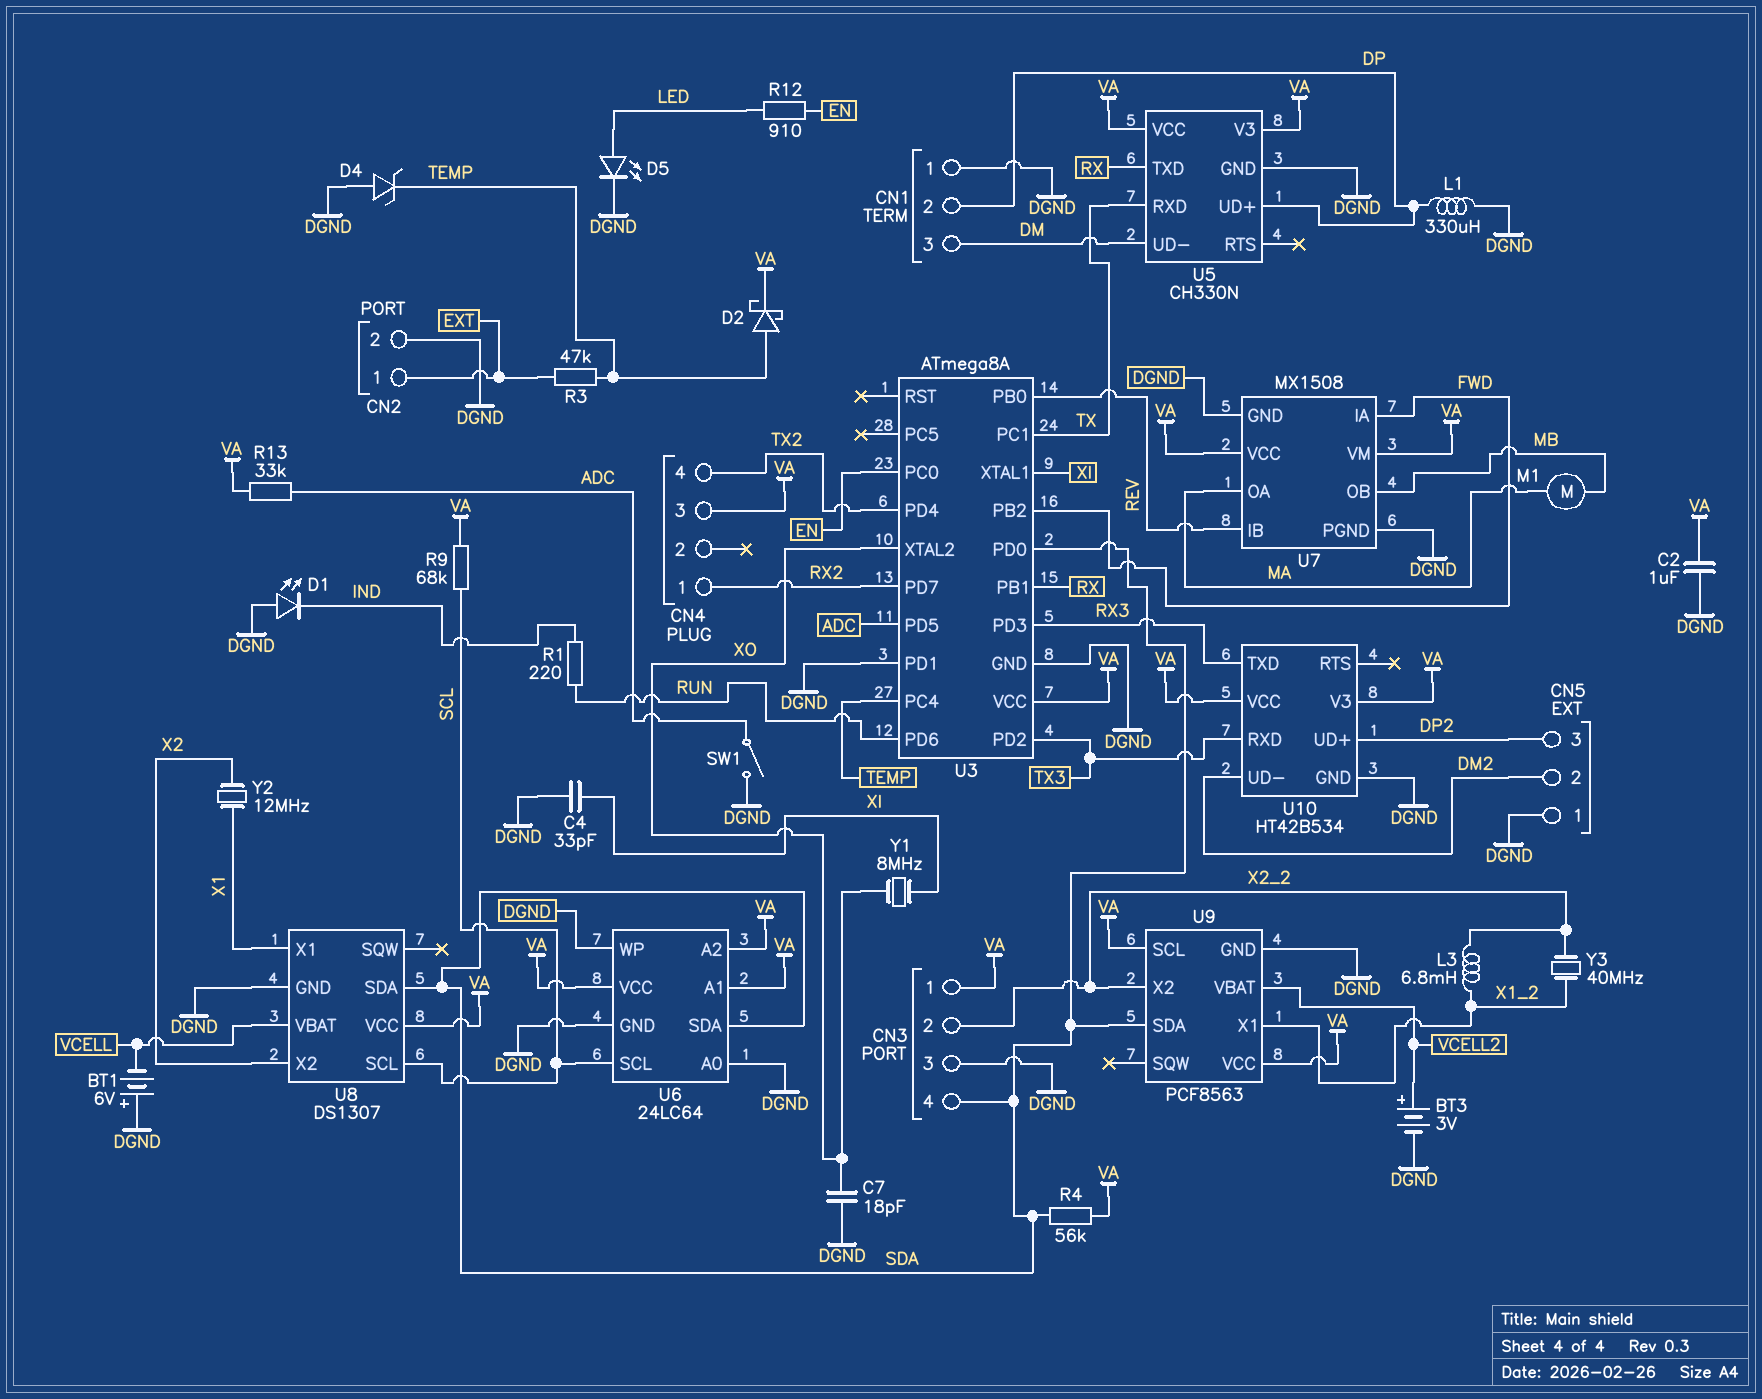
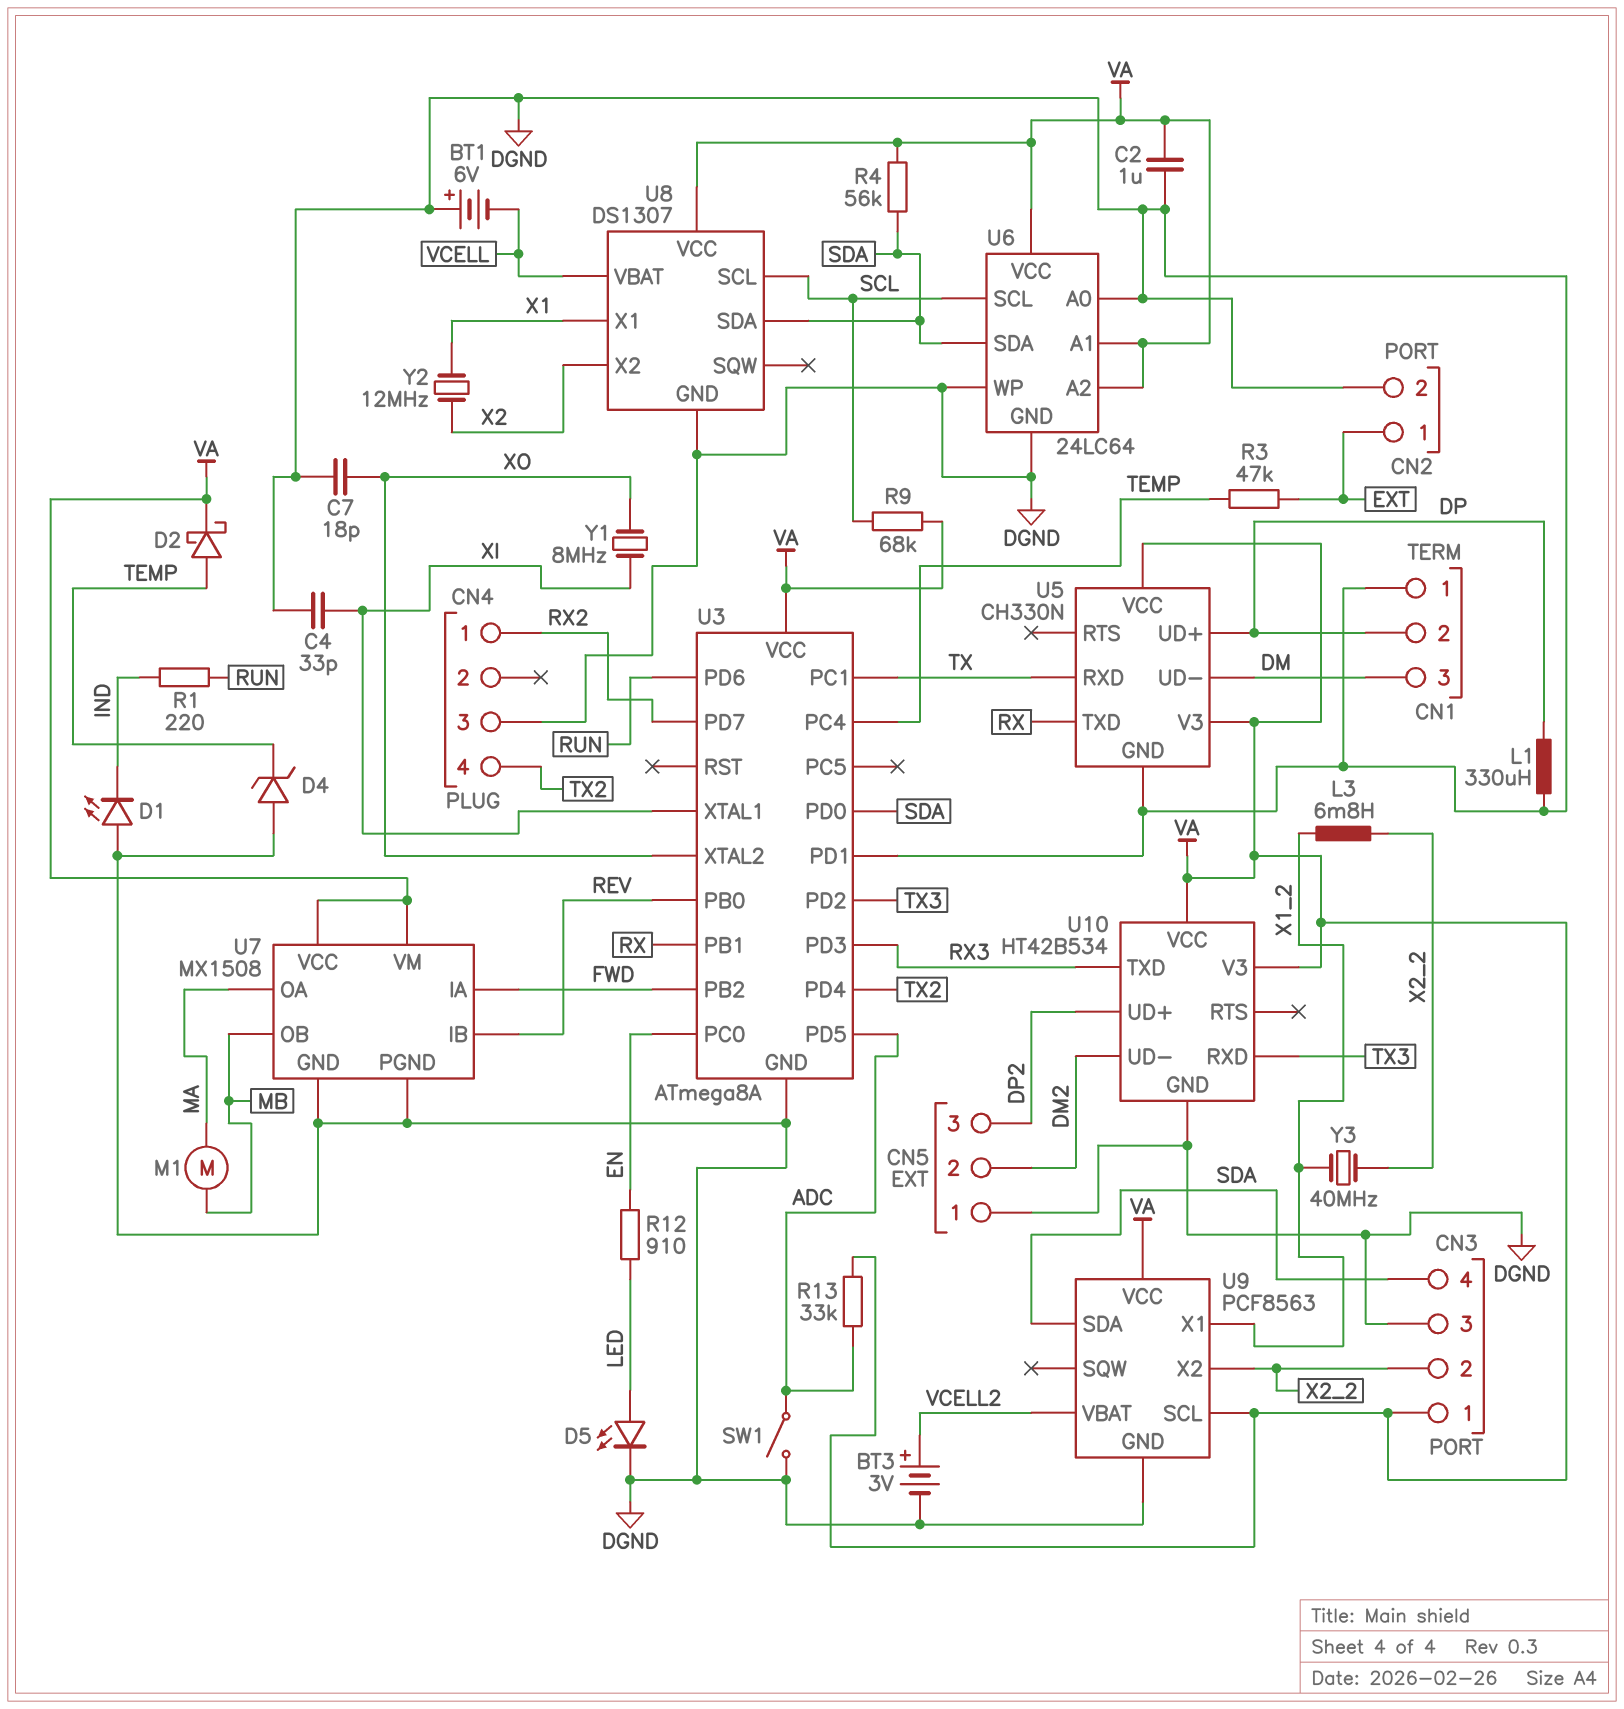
CN4 pin 3: VA -> DGND

